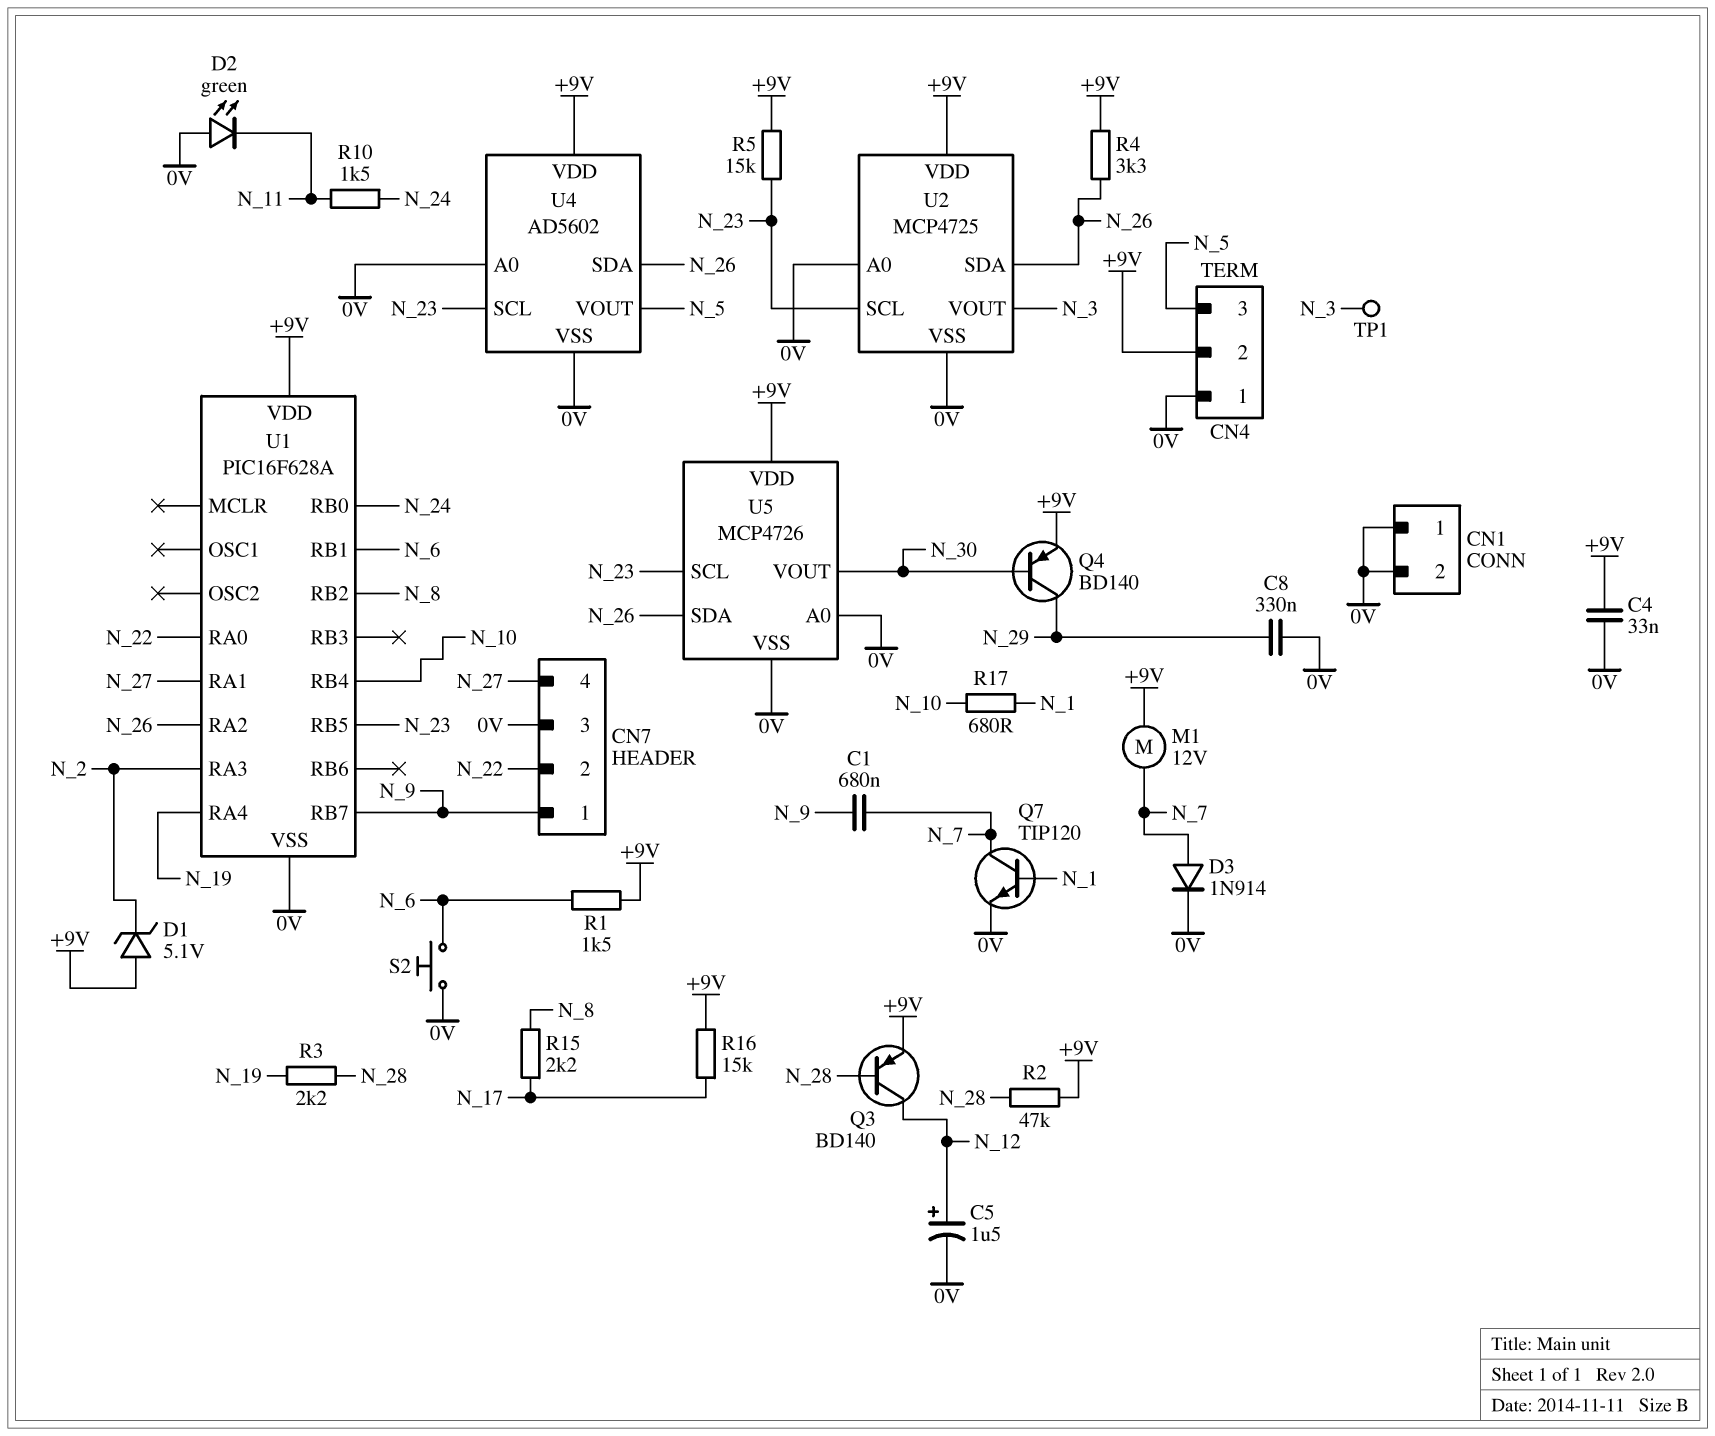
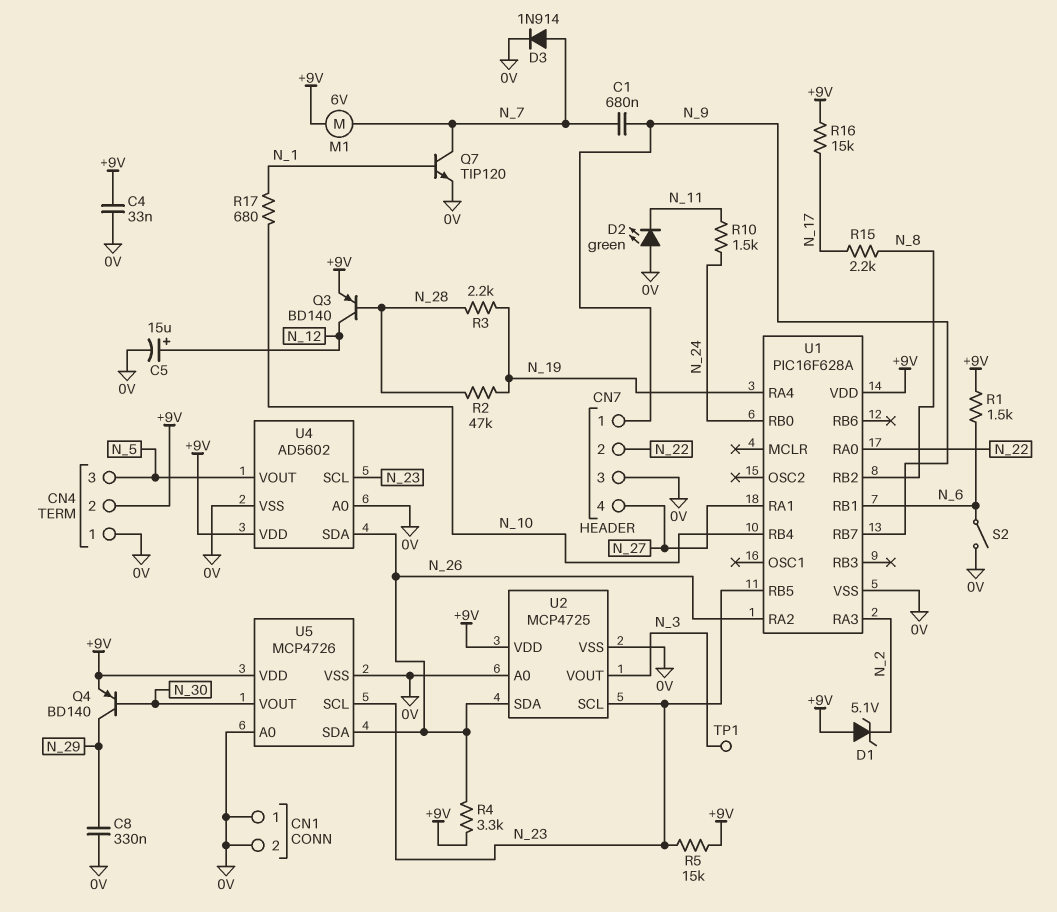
C5: 1.5uF (plus N_12, minus 0V) -> 15uF (plus N_12, minus 0V)
M1: motor 12V (+9V, N_7) -> motor 6V (+9V, N_7)
R2: 47k (+9V, N_28) -> 47k (N_19, N_28)
S2: button (0V, N_6) -> switch (0V, N_6)

